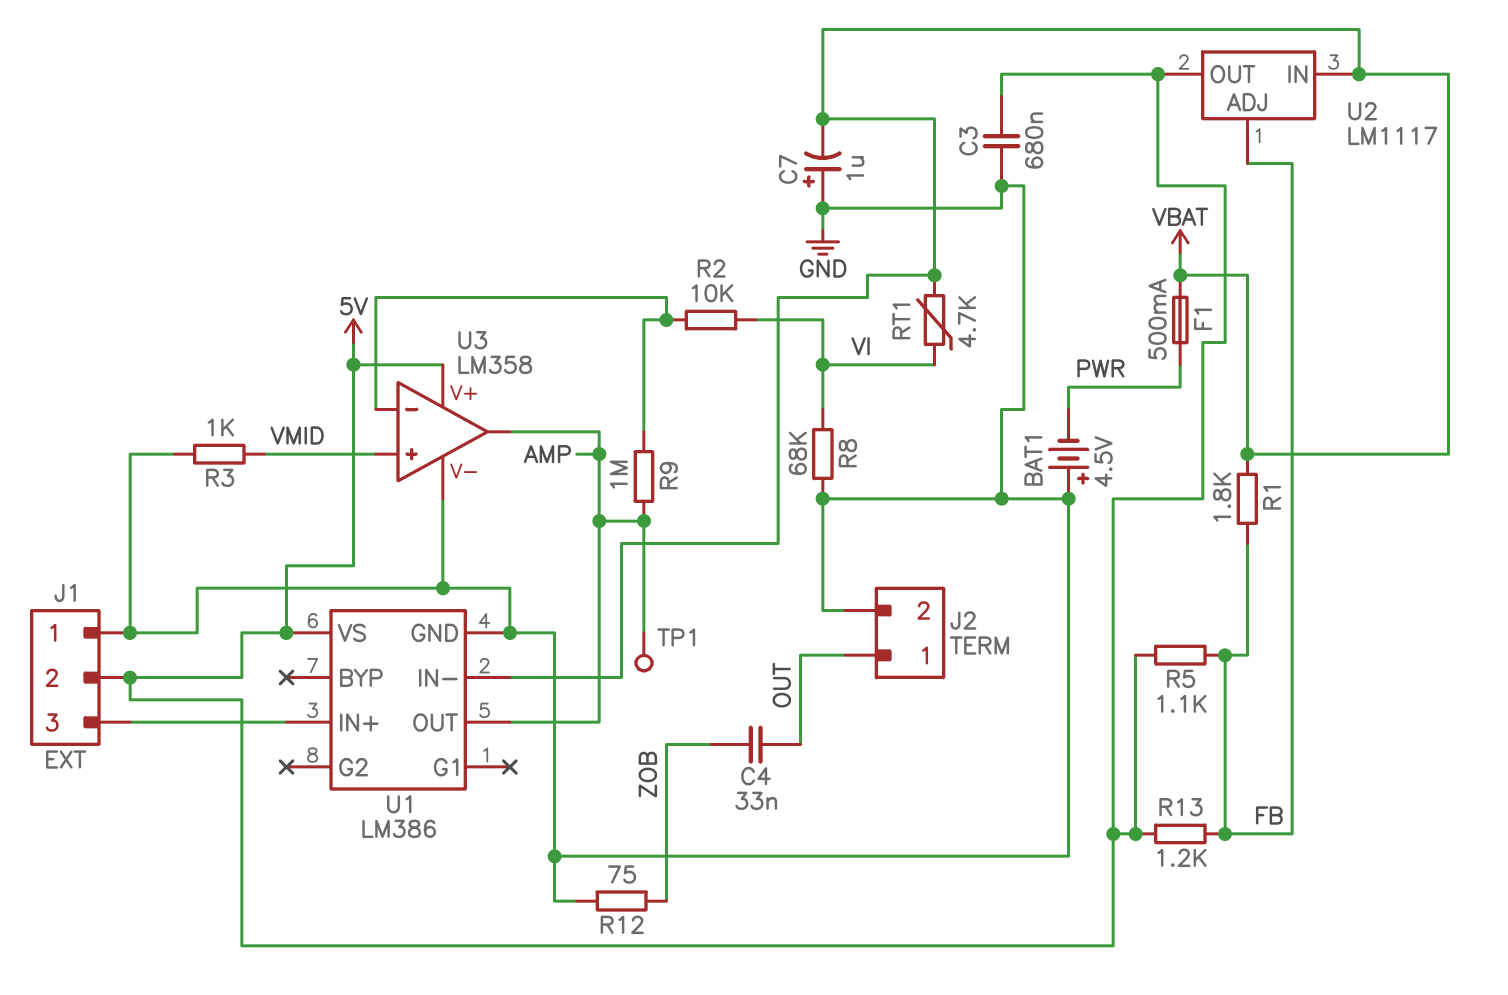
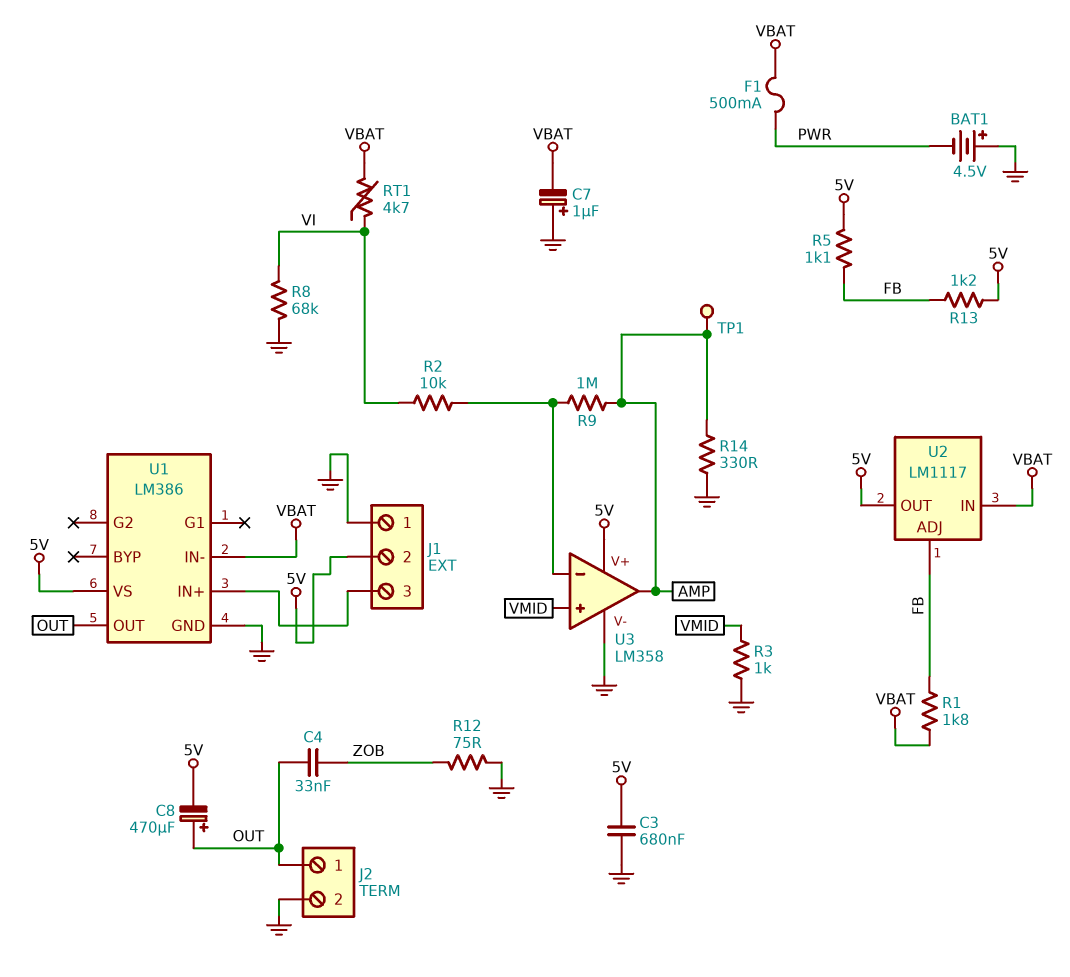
C8: none -> 470uF (plus OUT, minus 5V)
R14: none -> 330 (AMP, GND)
U1 pin OUT: AMP -> OUT

